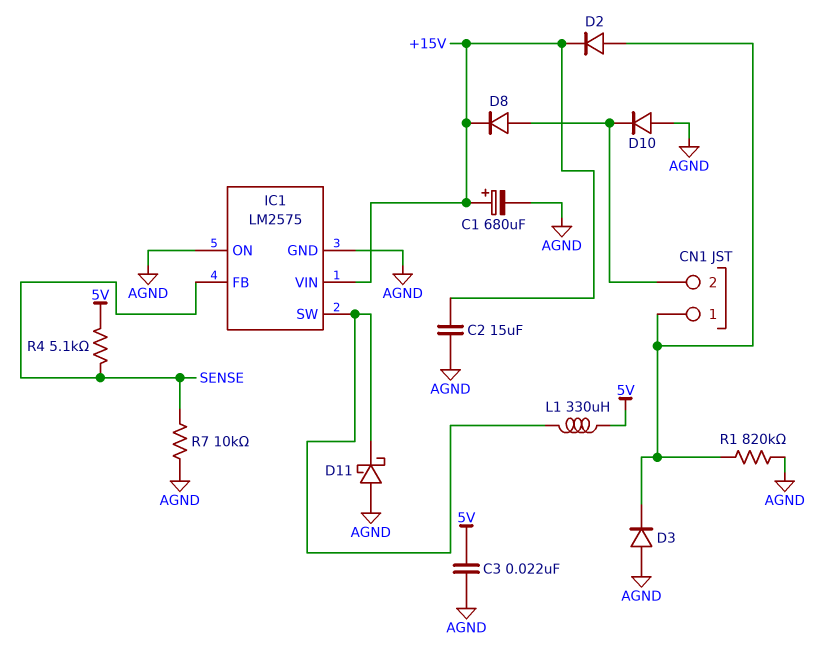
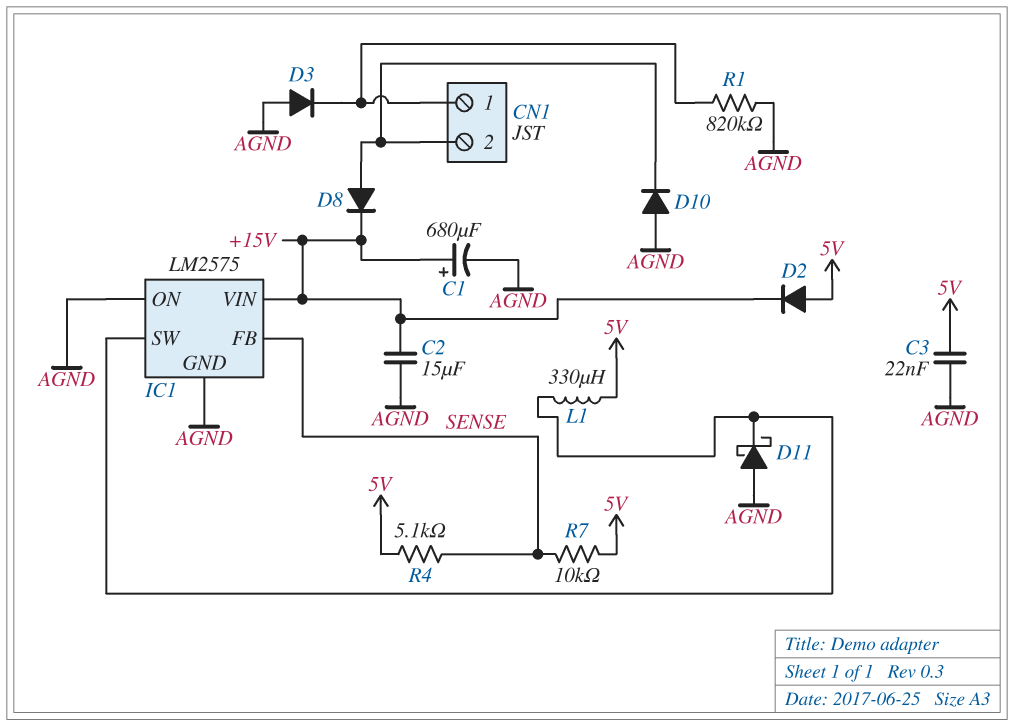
D2: diode (A CN1/1, K +15V) -> diode (A 5V, K +15V)
R7: 10k (AGND, SENSE) -> 10k (5V, SENSE)

